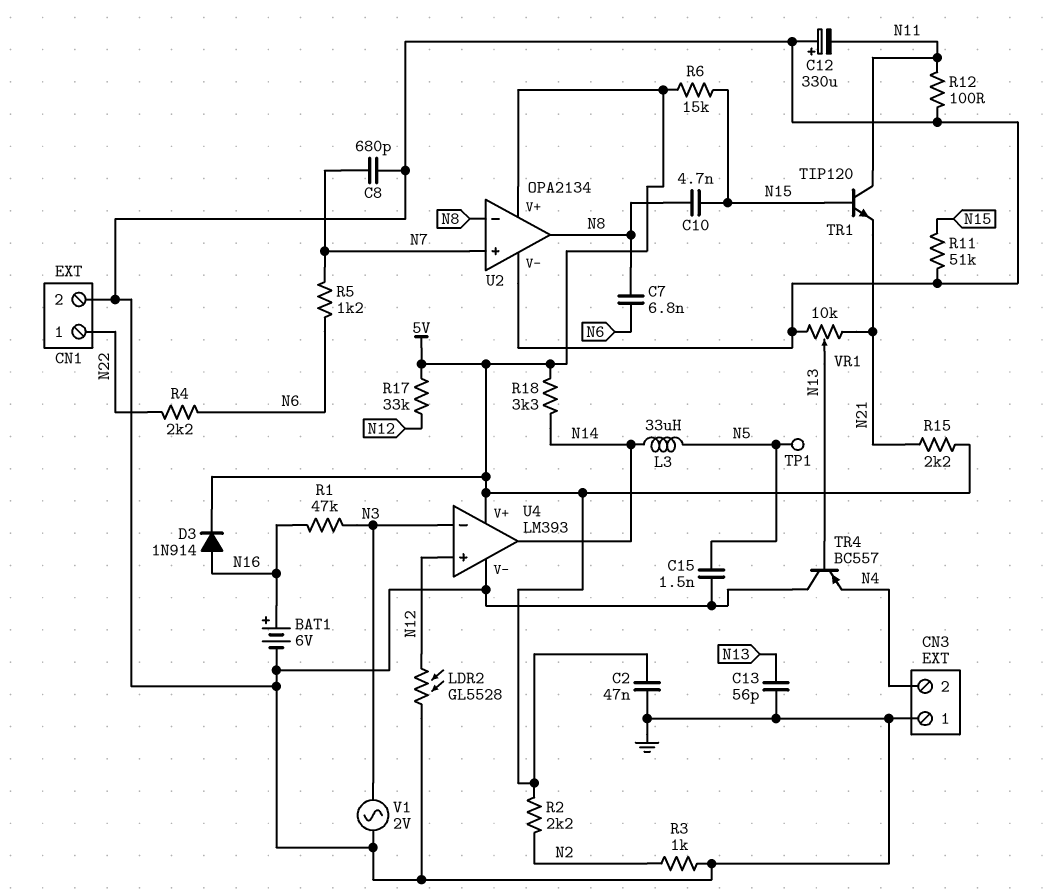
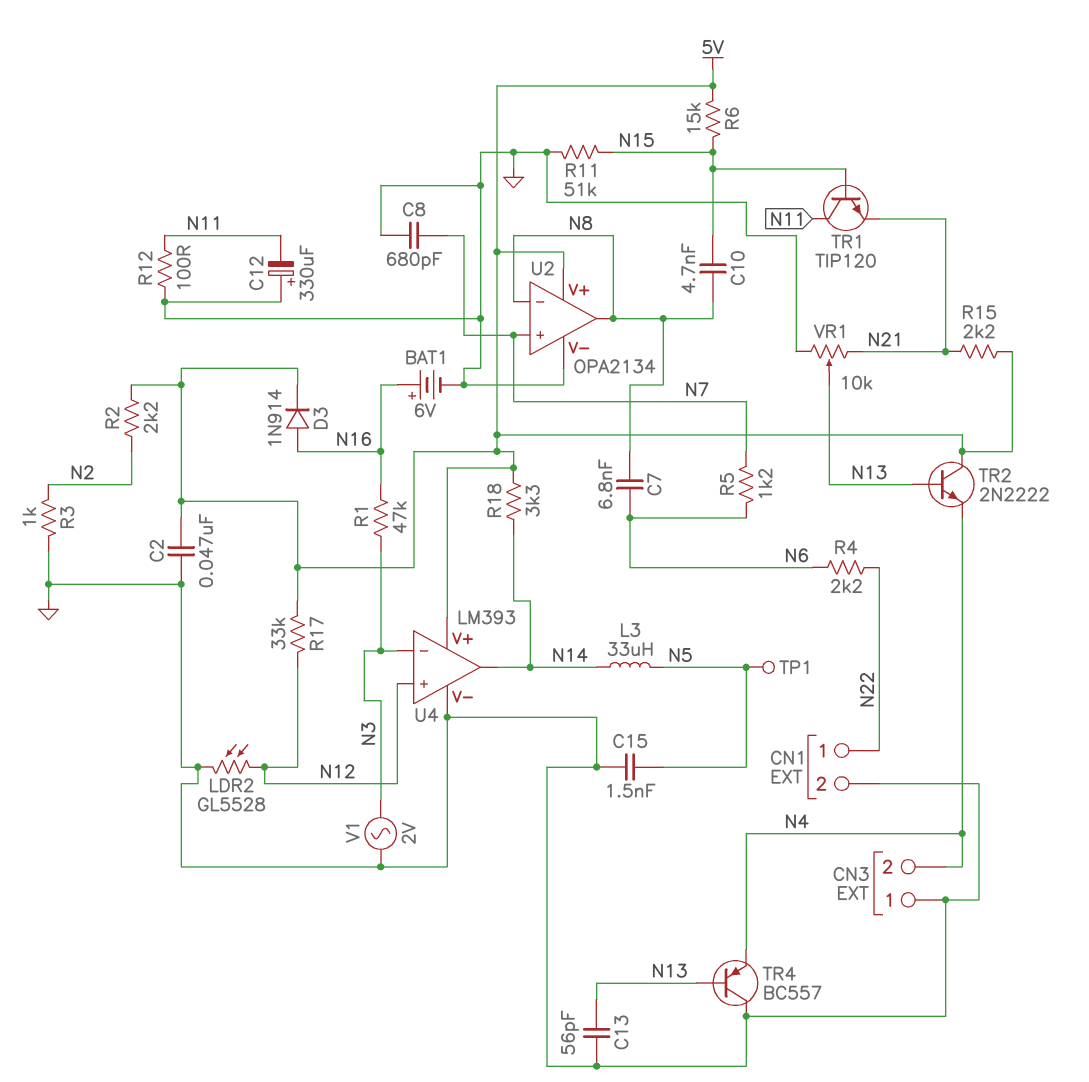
TR2: none -> NPN 2N2222 (B N13, C 5V, E N4)

